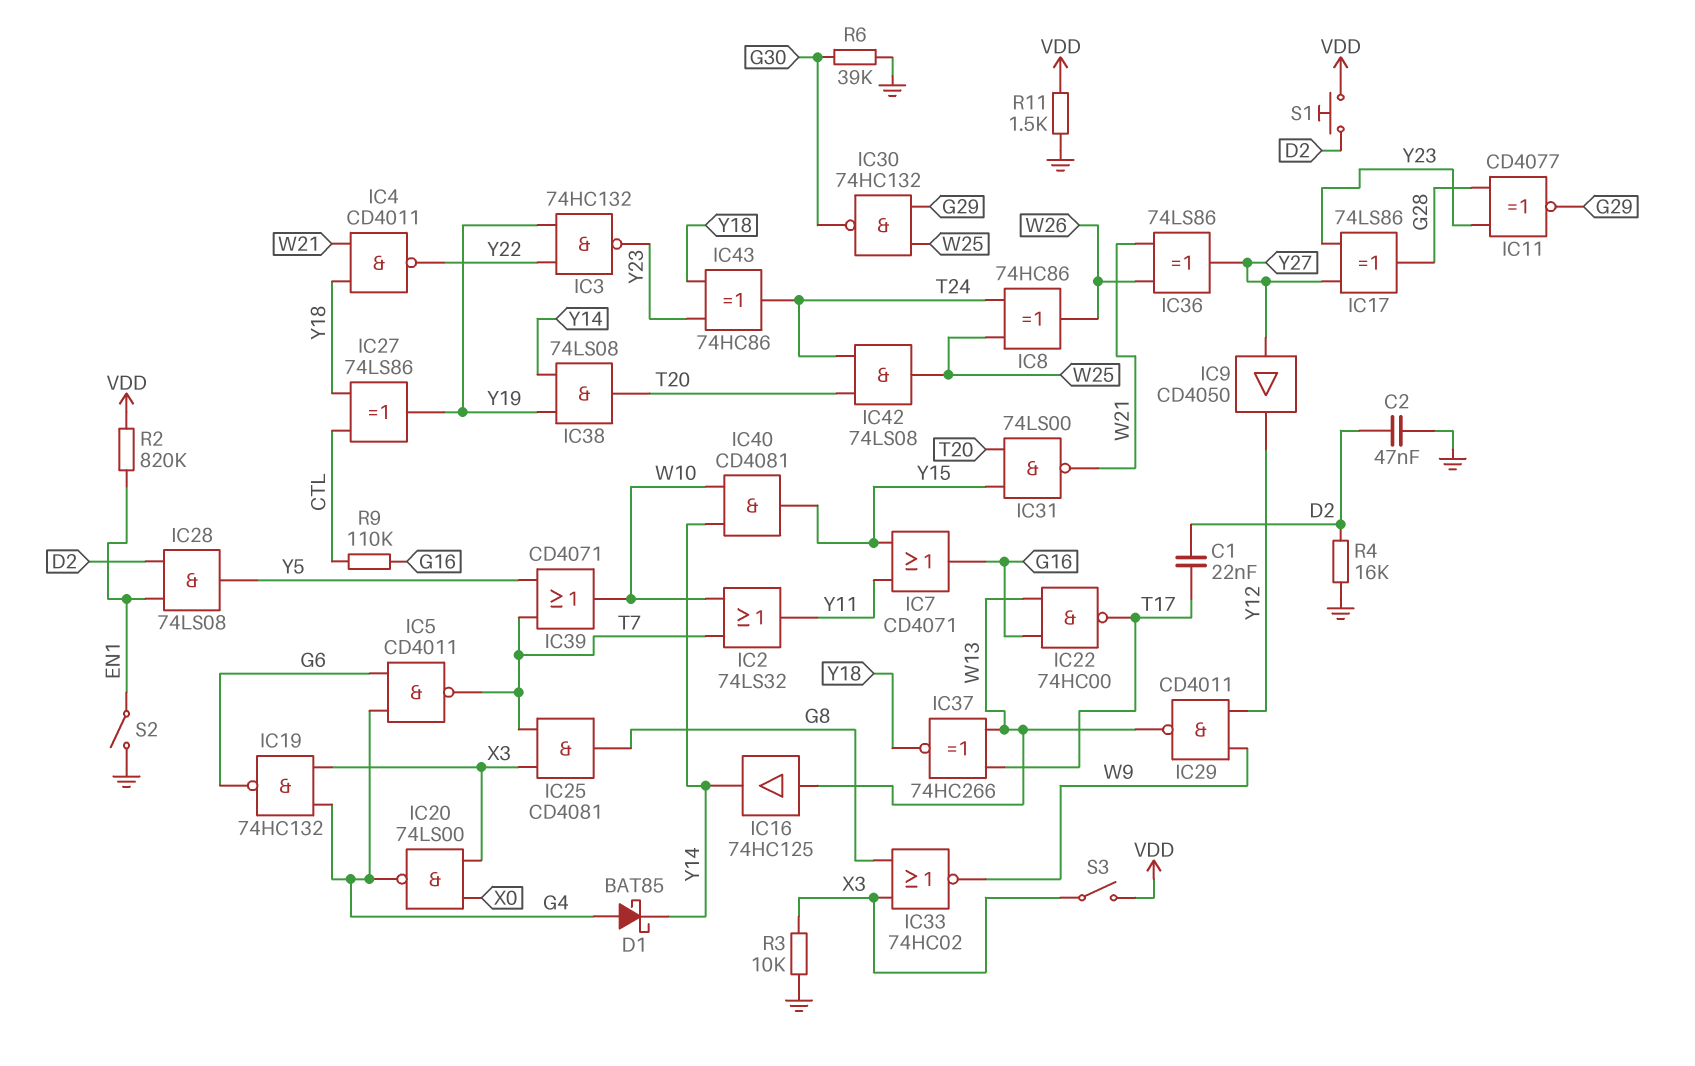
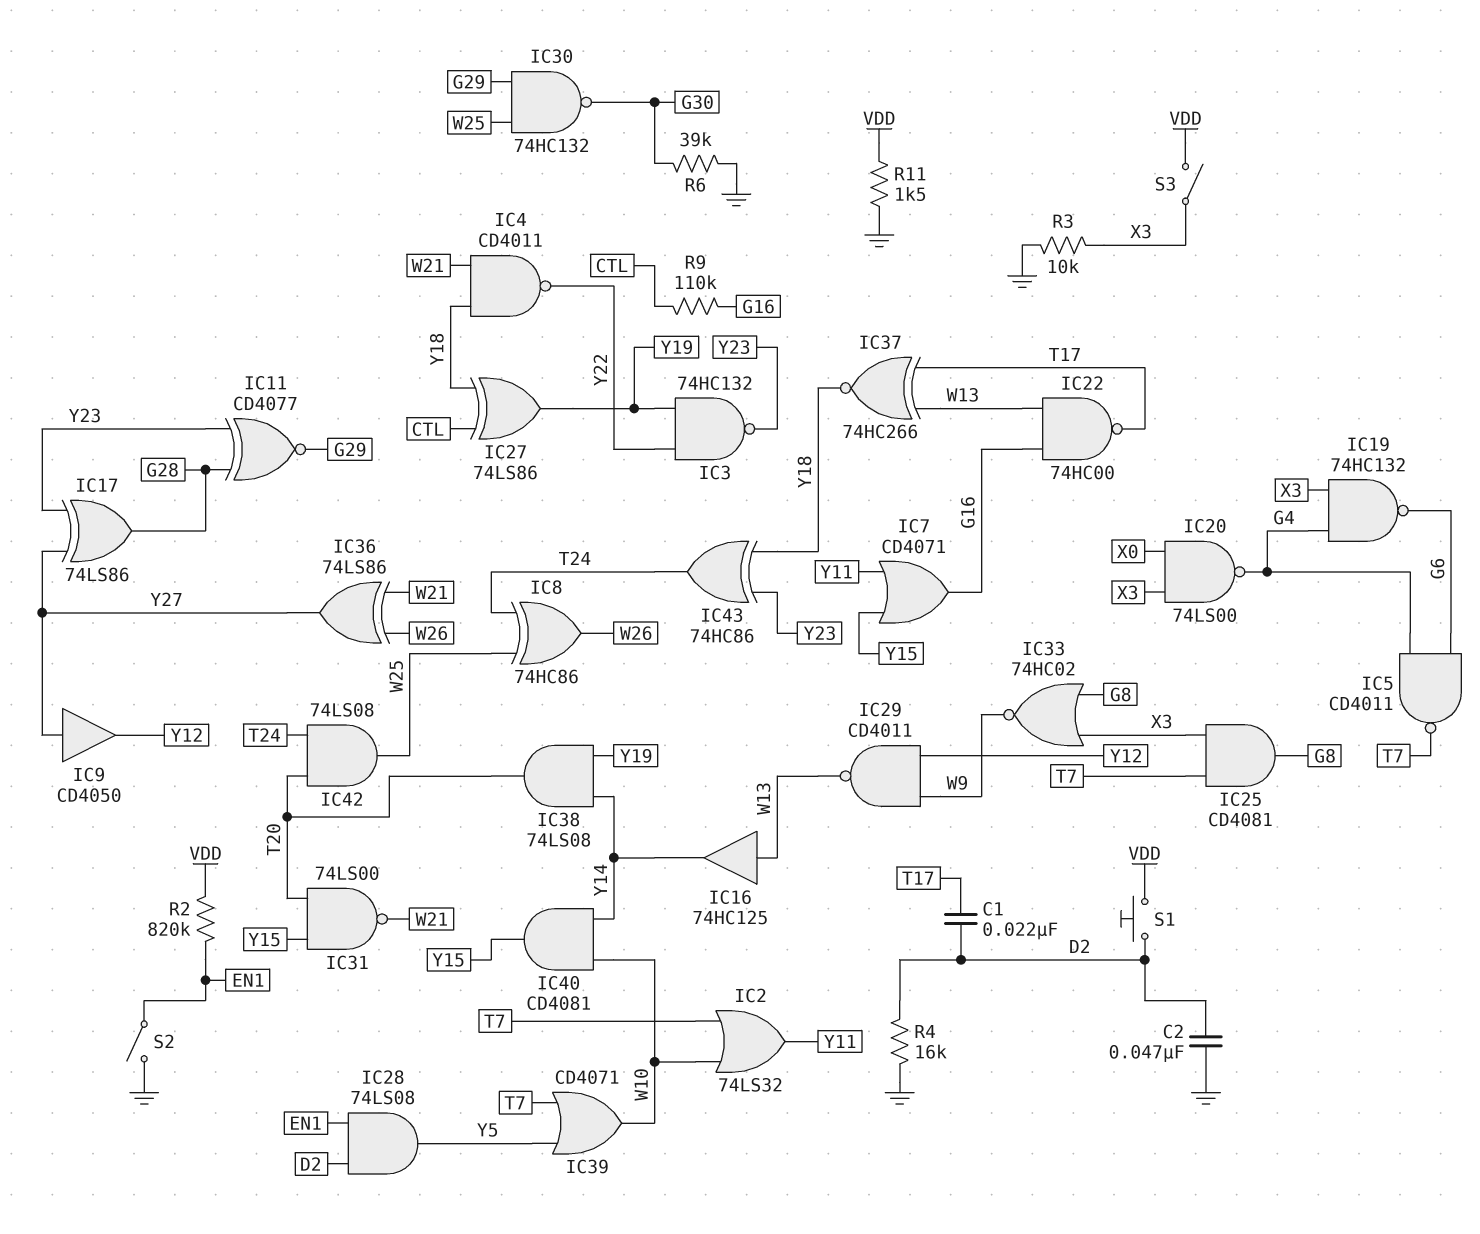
D1: schottky BAT85 (A G4, K Y14) -> none

